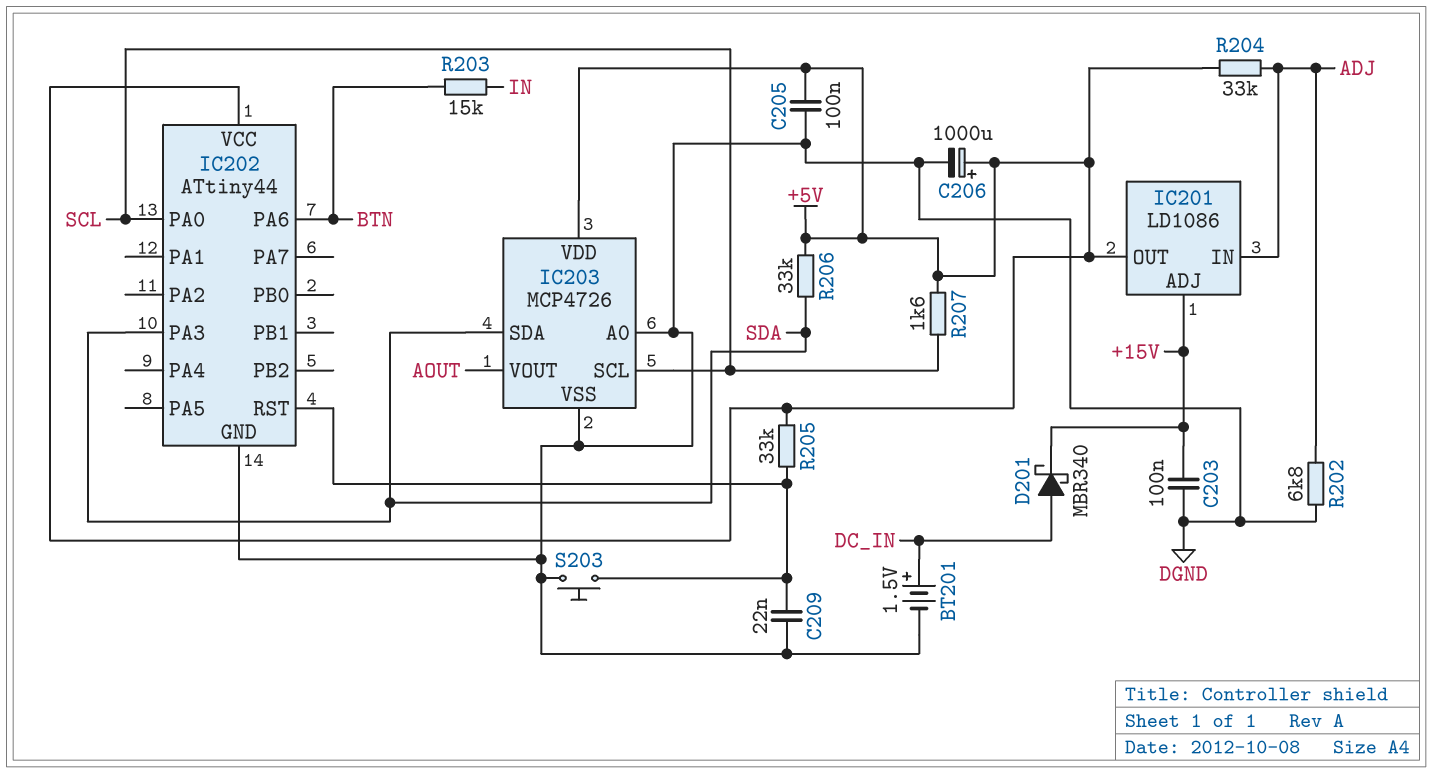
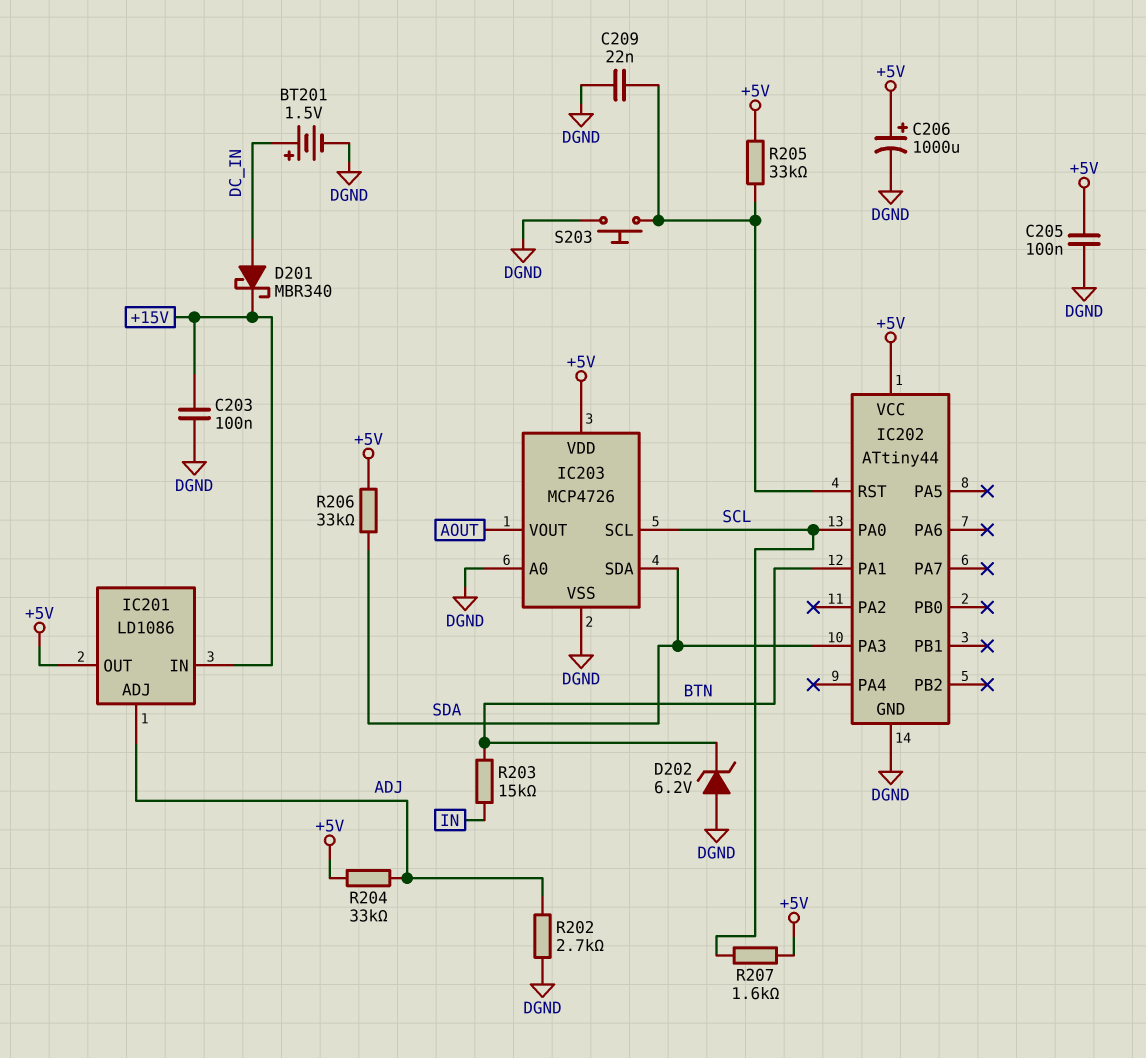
D202: none -> zener 6.2V (A DGND, K BTN)
IC201 pin ADJ: +15V -> ADJ
IC201 pin IN: ADJ -> +15V
IC202 pin PA1: none -> BTN
IC202 pin PA6: BTN -> none
R202: 6.8k (ADJ, DGND) -> 2.7k (ADJ, DGND)

